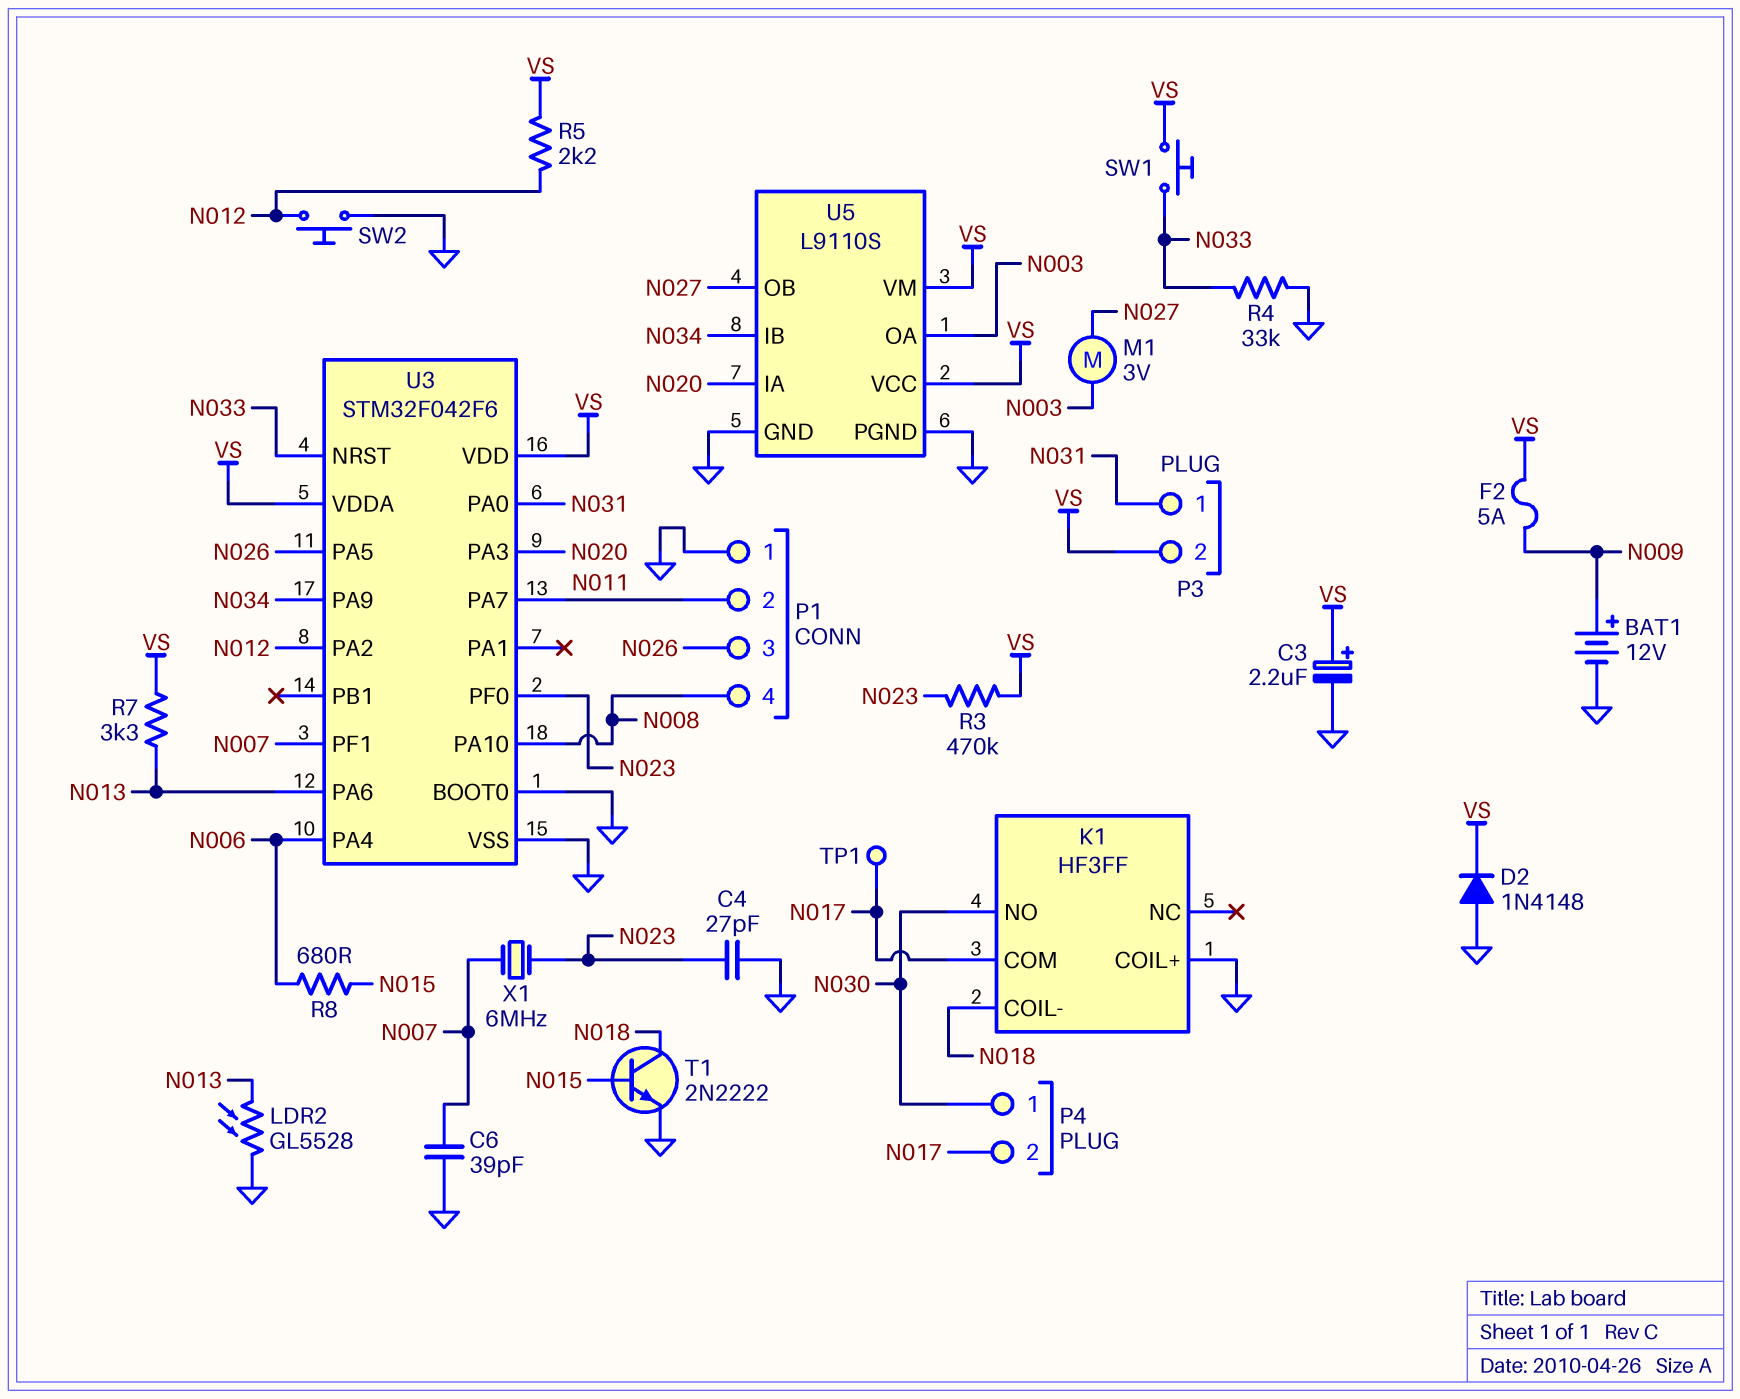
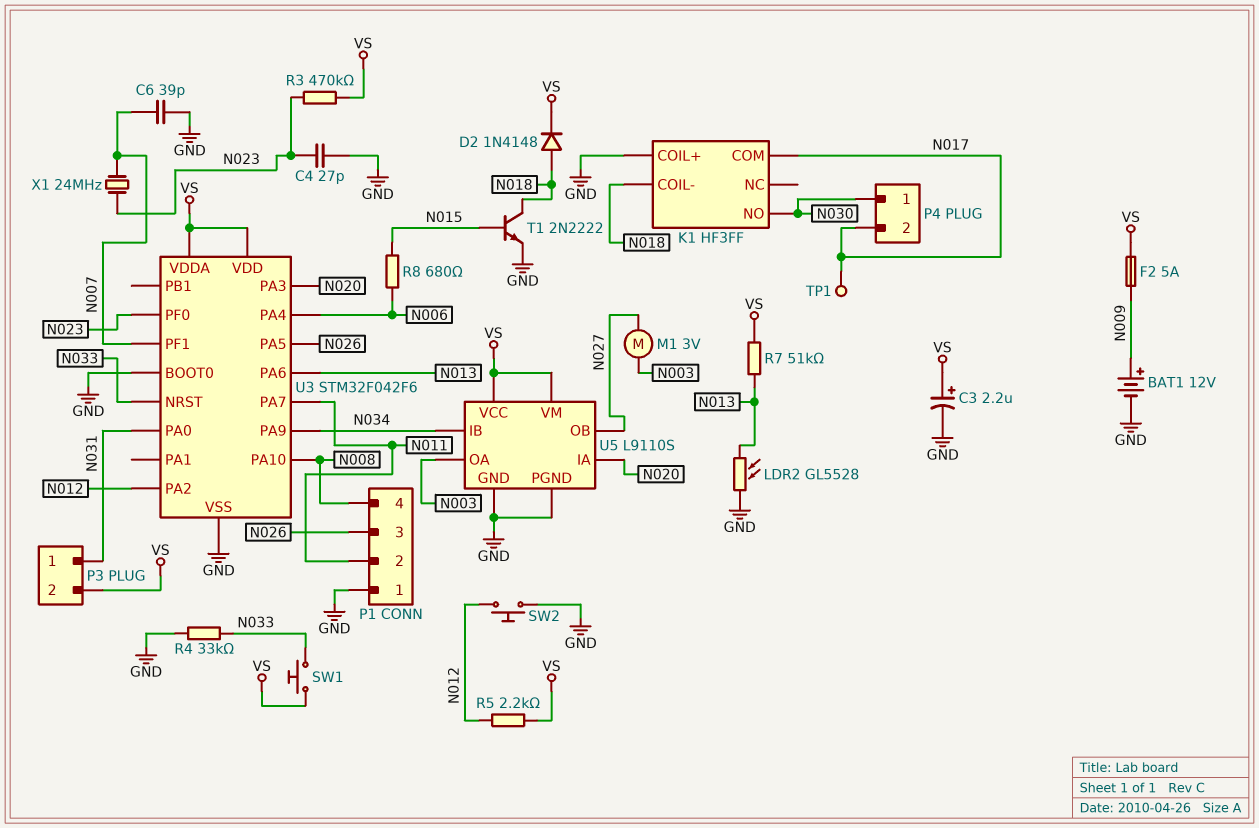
D2: diode 1N4148 (A GND, K VS) -> diode 1N4148 (A N018, K VS)
R7: 3.3k (N013, VS) -> 51k (N013, VS)
X1: 6MHz (N007, N023) -> 24MHz (N007, N023)

